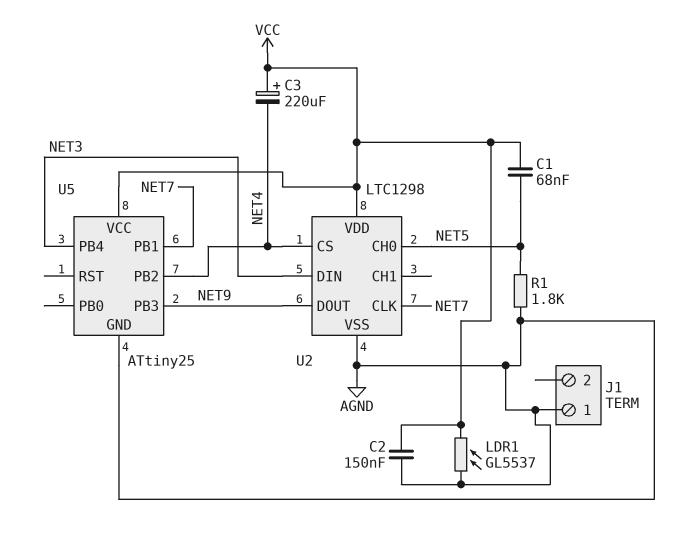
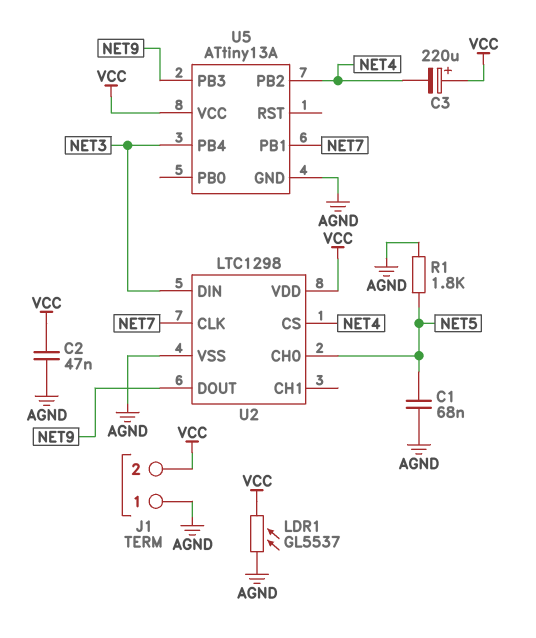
C1: 68nF (NET5, VCC) -> 68nF (AGND, NET5)
C2: 150nF (AGND, VCC) -> 47nF (AGND, VCC)
J1 pin 2: none -> VCC
U5: ATtiny25 -> ATtiny13A

